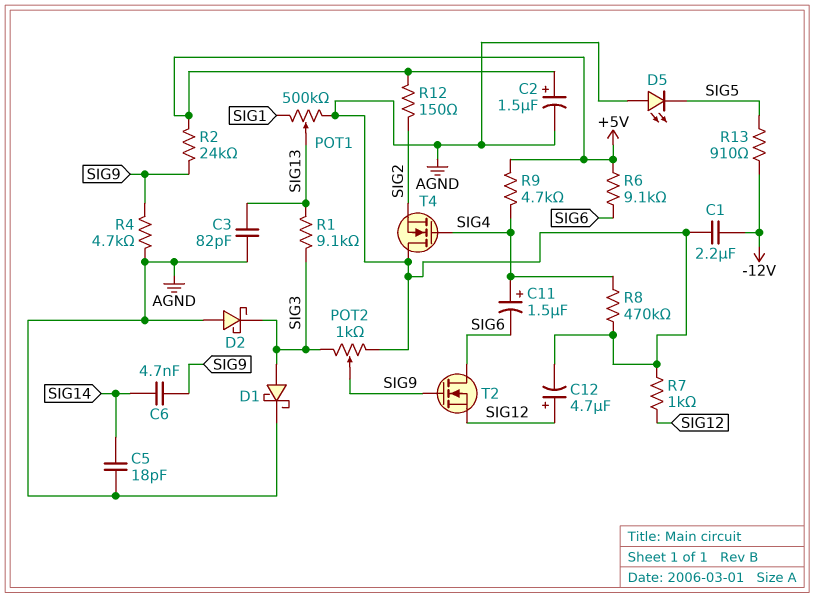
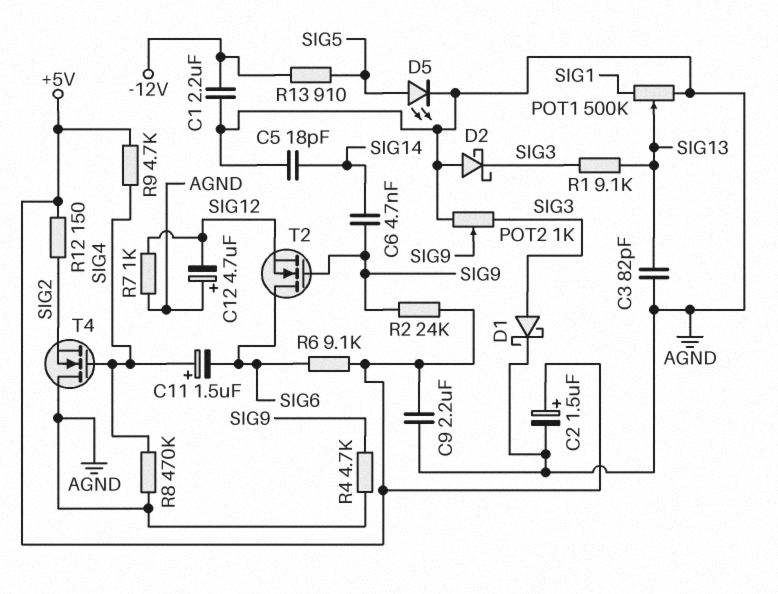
C9: none -> 2.2uF (+5V, AGND)
C12: 4.7uF (plus SIG12, minus AGND) -> 4.7uF (plus AGND, minus SIG12)
D5: LED (A AGND, K SIG5) -> LED (A SIG5, K AGND)

